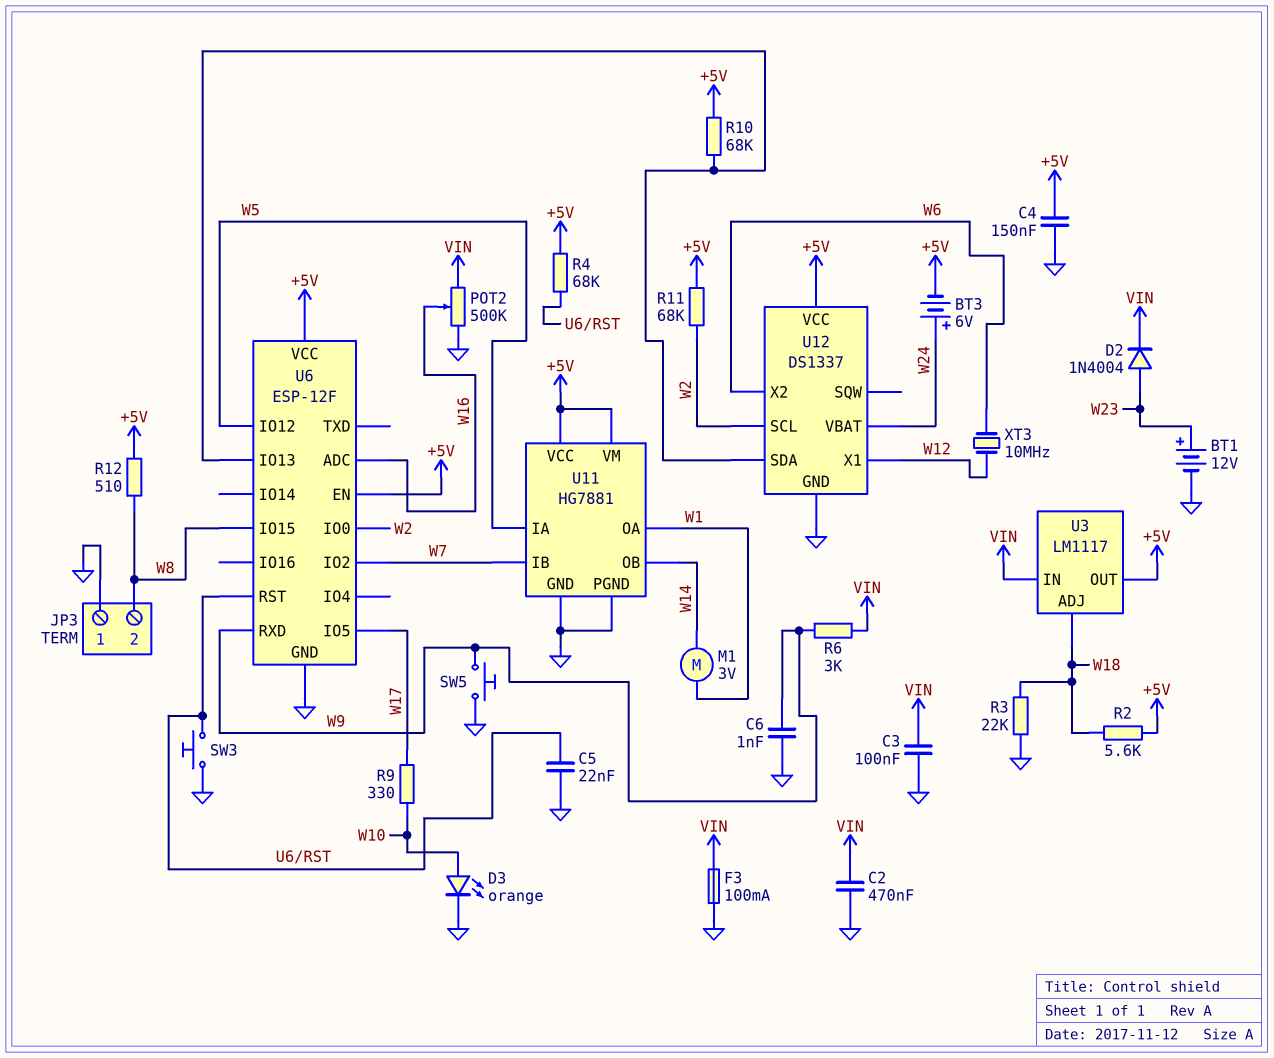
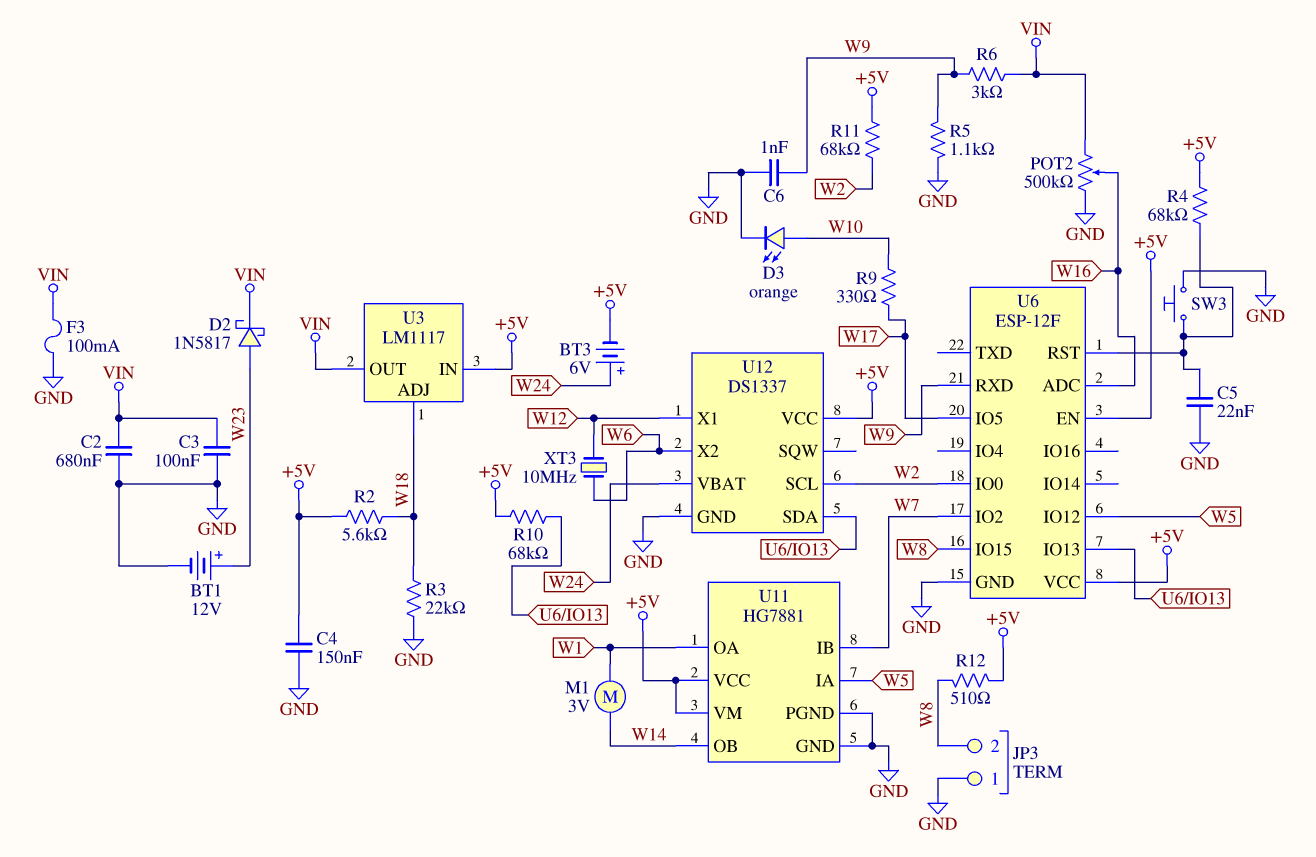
C2: 470nF (GND, VIN) -> 680nF (GND, VIN)
D2: diode 1N4004 (A W23, K VIN) -> schottky 1N5817 (A W23, K VIN)
R5: none -> 1.1k (GND, W9)
SW5: button (GND, W9) -> none
U3 pin IN: VIN -> +5V
U3 pin OUT: +5V -> VIN

